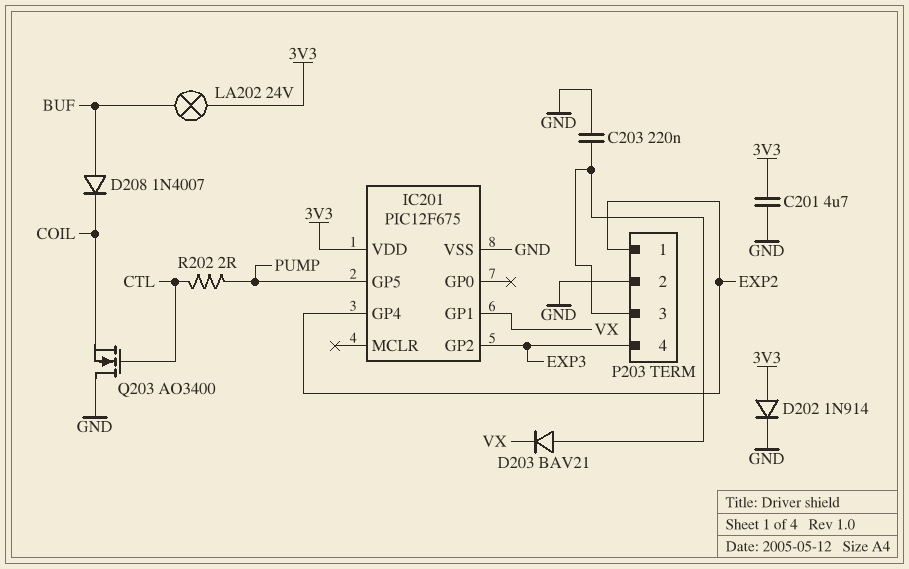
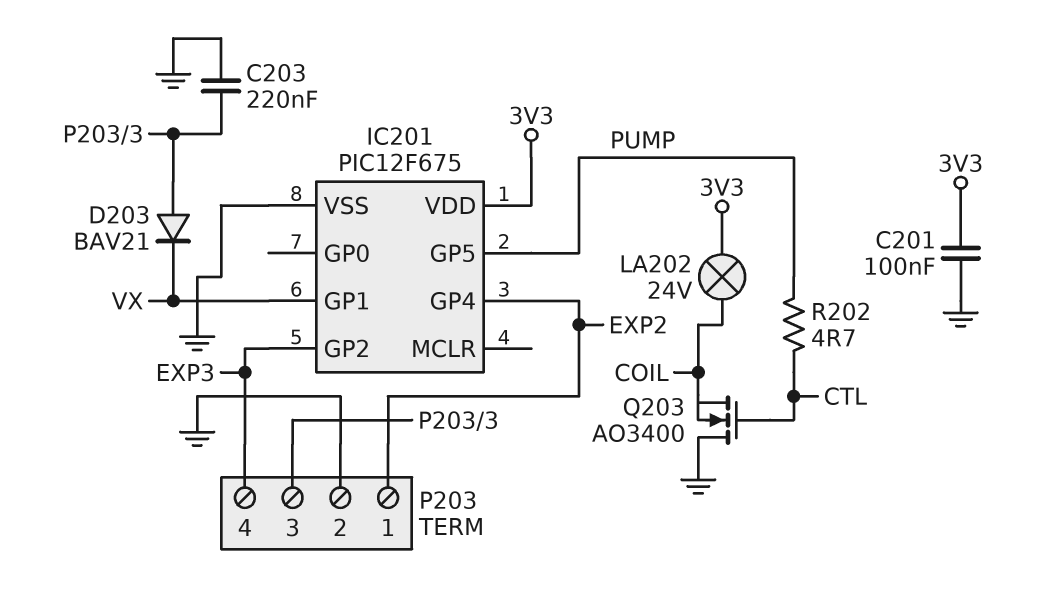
C201: 4.7uF (3V3, GND) -> 100nF (3V3, GND)
D202: diode 1N914 (A 3V3, K GND) -> none
D208: diode 1N4007 (A BUF, K COIL) -> none
LA202: lamp 24V (3V3, BUF) -> lamp 24V (3V3, COIL)
R202: 2 (CTL, PUMP) -> 4.7 (CTL, PUMP)

